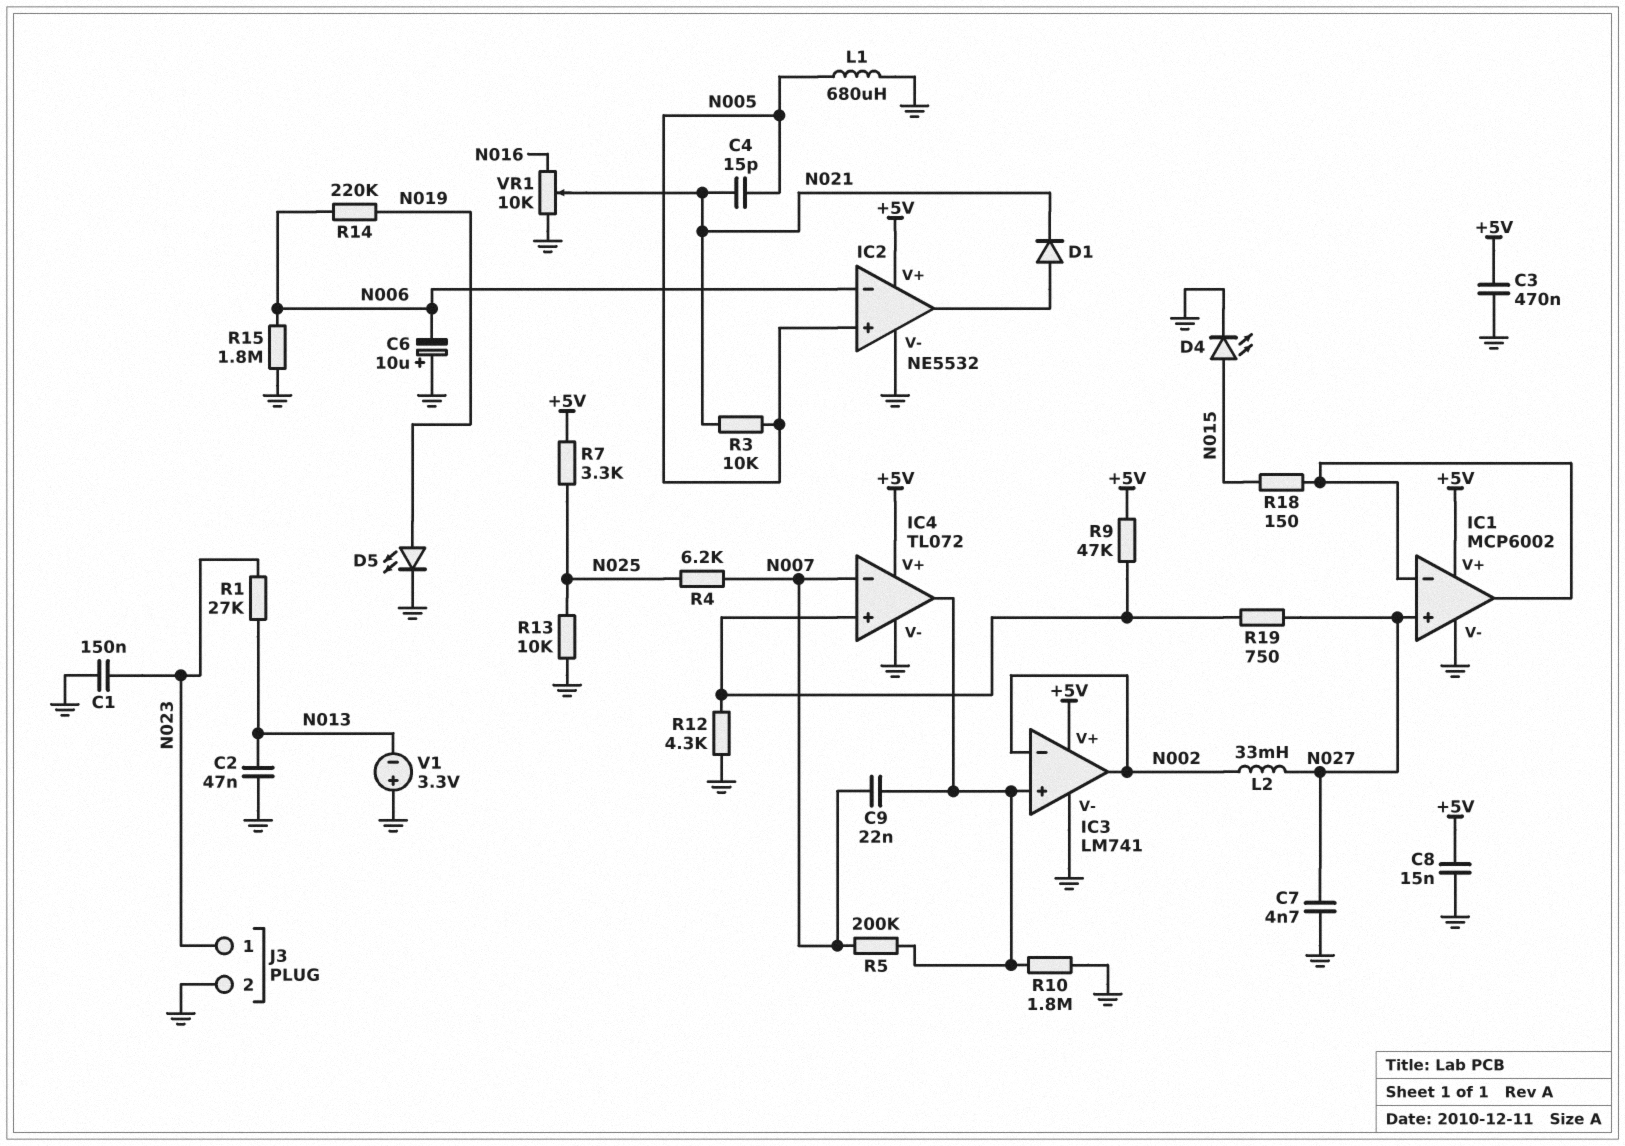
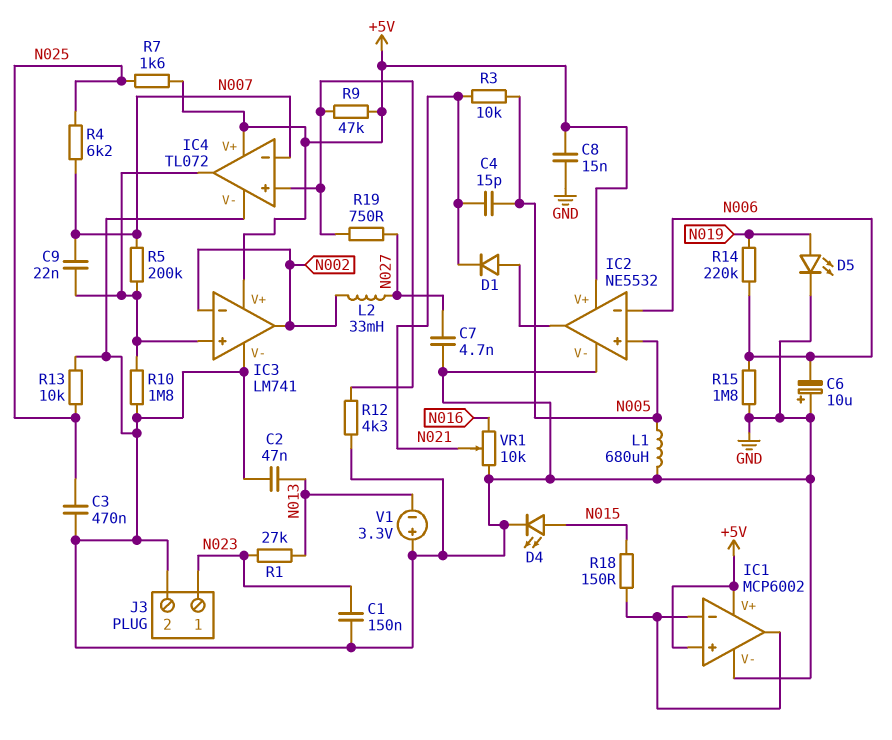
C3: 470nF (+5V, GND) -> 470nF (GND, N025)
IC1 pin in+: N027 -> +5V
R7: 3.3k (+5V, N025) -> 1.6k (+5V, N025)

